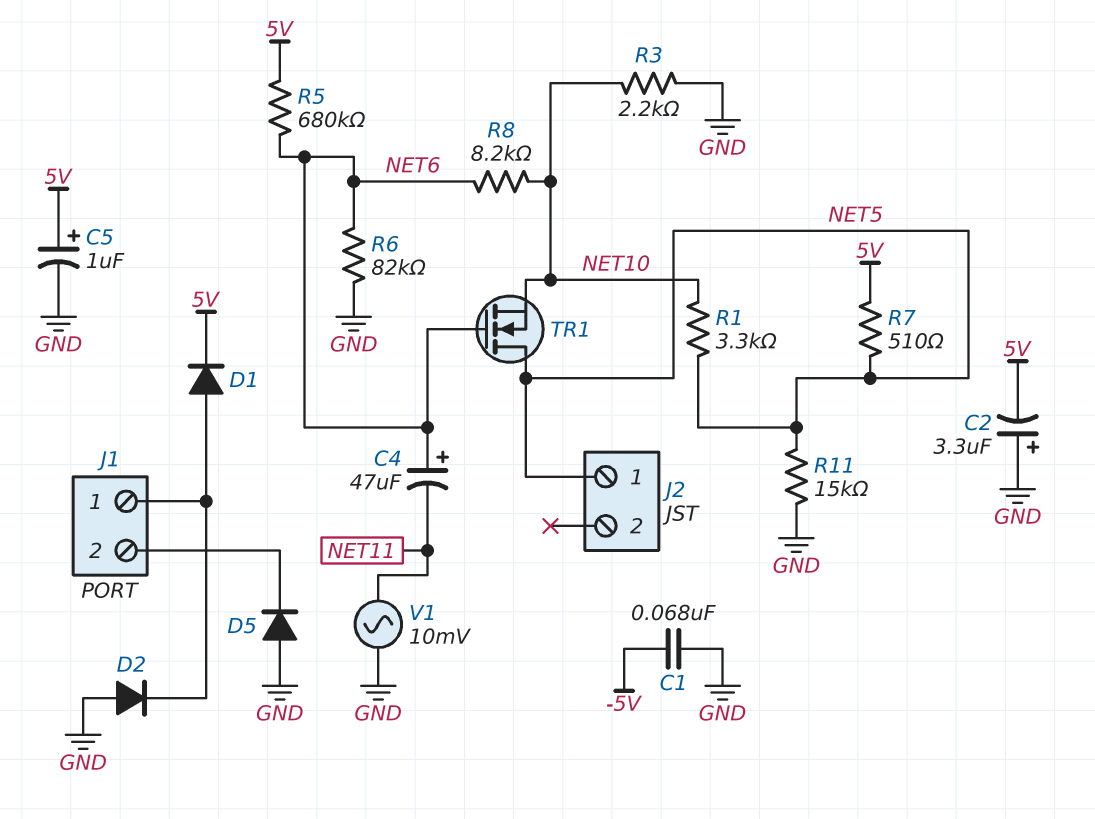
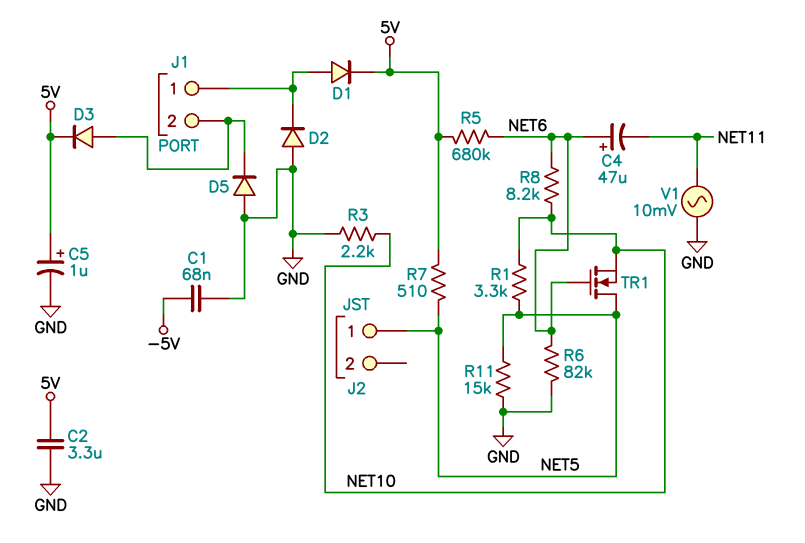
C2: 3.3uF (plus GND, minus 5V) -> 3.3uF (5V, GND)
D3: none -> diode (A J1/2, K 5V)

